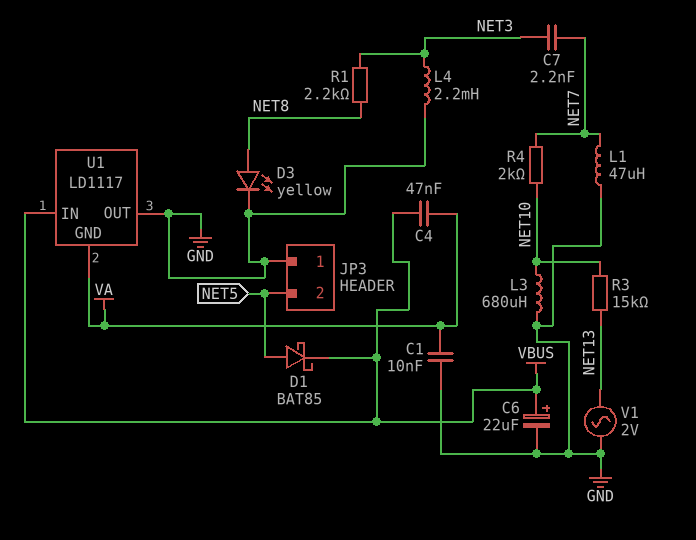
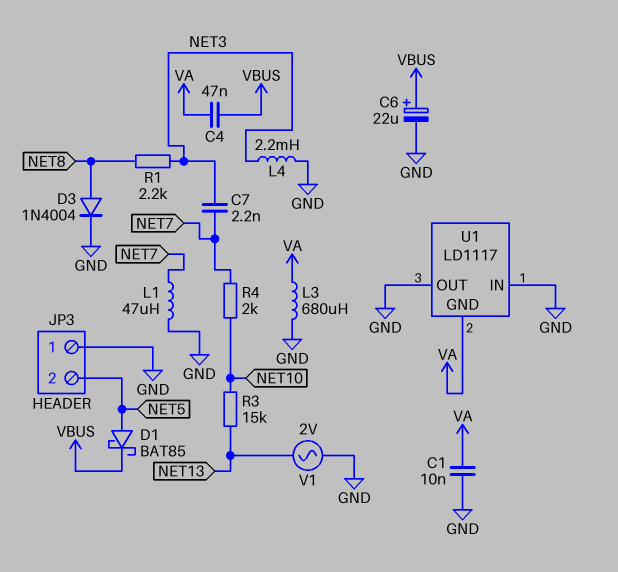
D3: LED yellow (A NET8, K GND) -> diode 1N4004 (A NET8, K GND)
L3: 680uH (GND, NET10) -> 680uH (GND, VA)
U1 pin IN: VBUS -> GND

